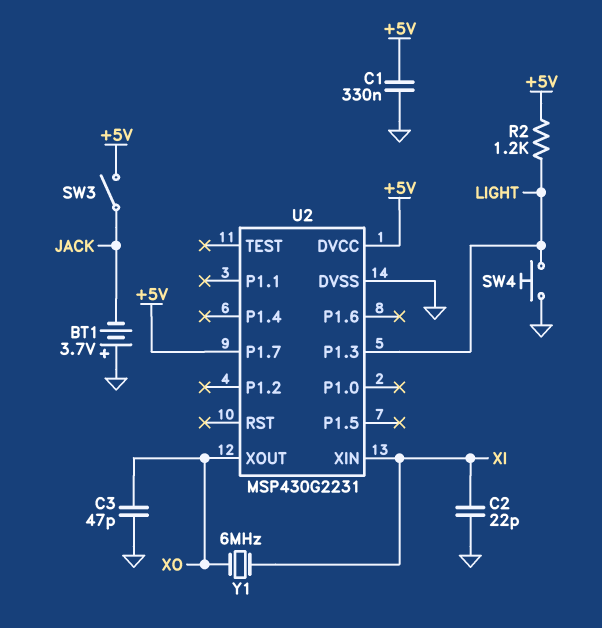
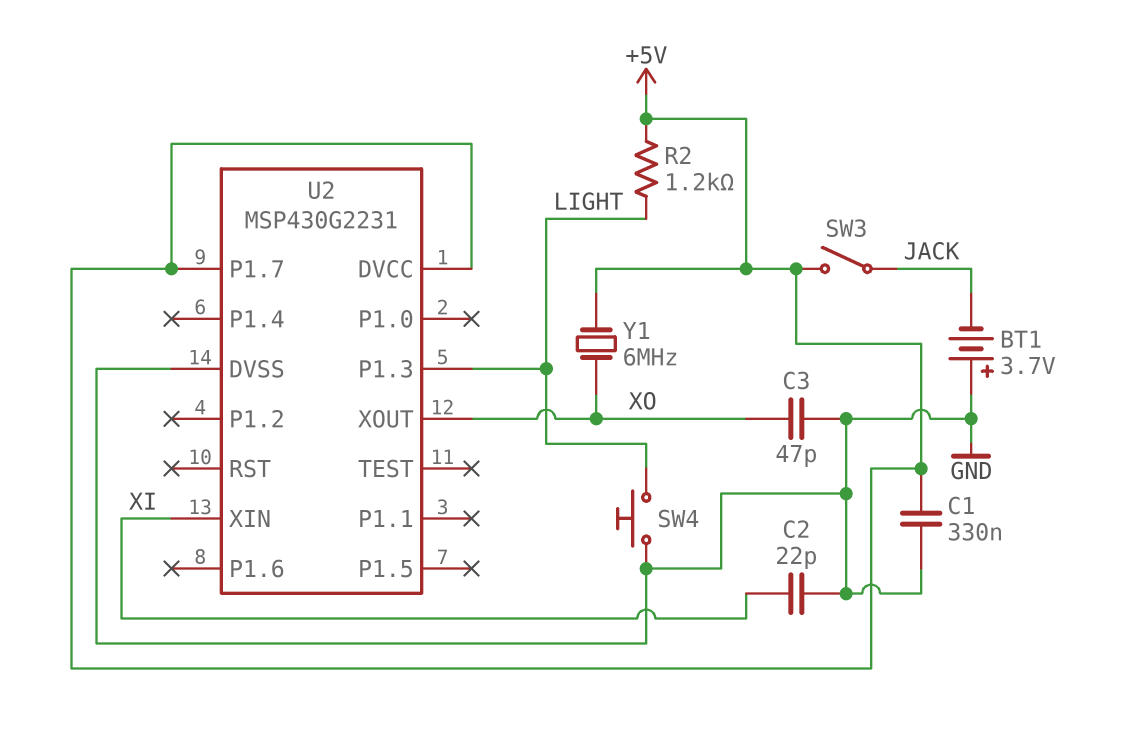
Y1: 6MHz (XI, XO) -> 6MHz (+5V, XO)

